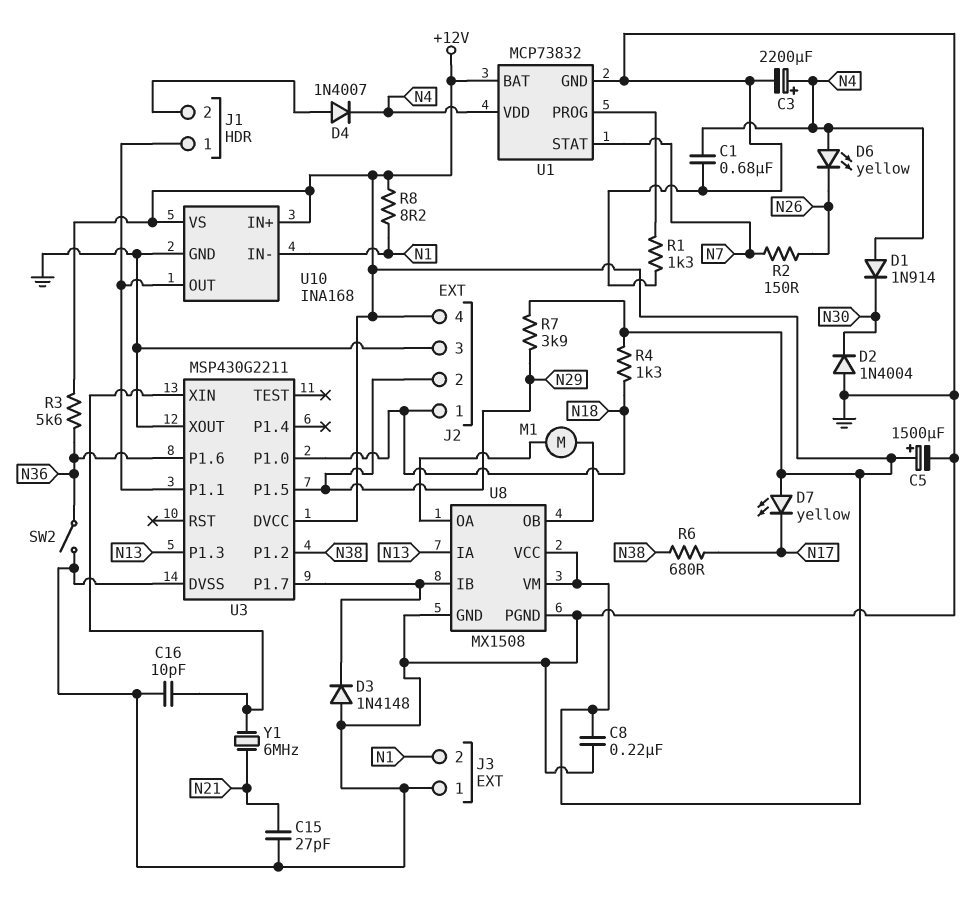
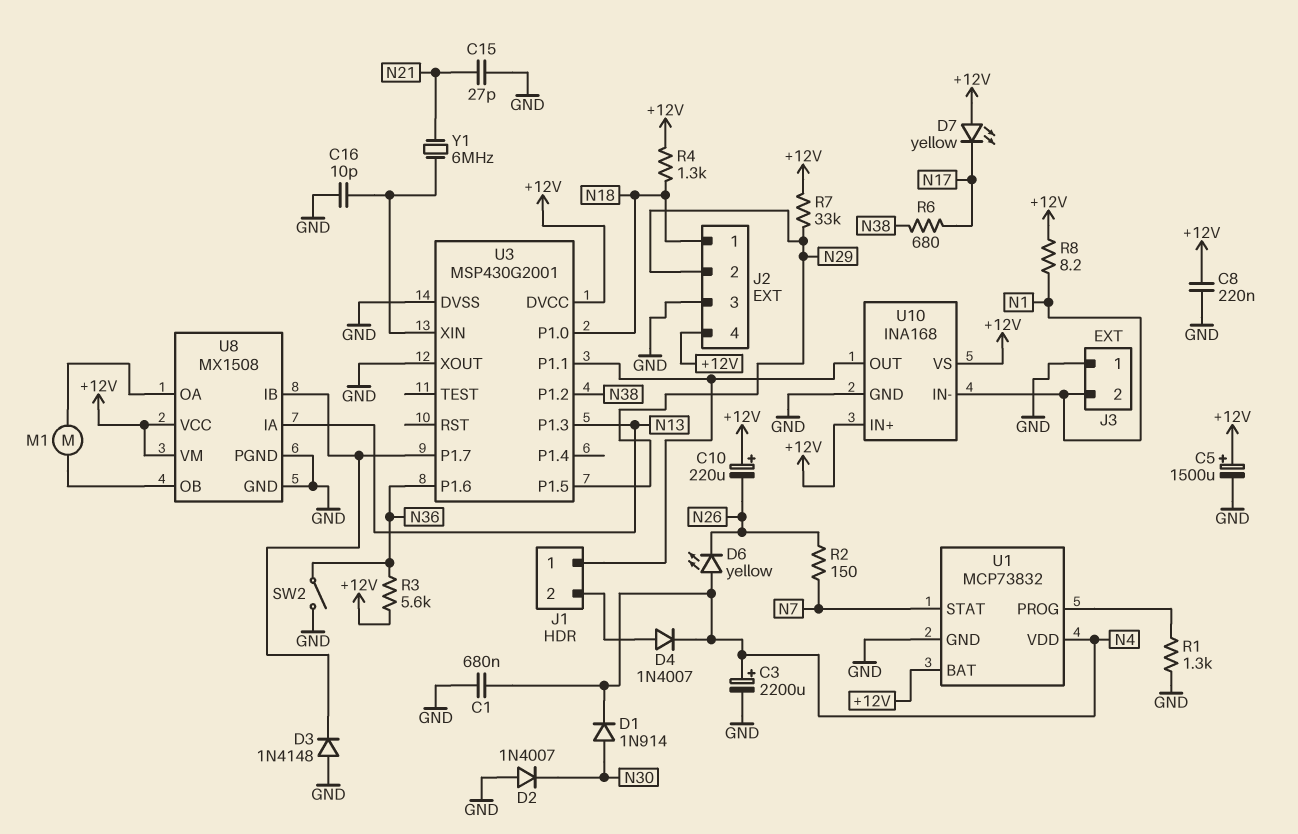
C10: none -> 220uF (plus +12V, minus N26)
D1: diode 1N914 (A N4, K N30) -> diode 1N914 (A N30, K N4)
D2: diode 1N4004 (A GND, K N30) -> diode 1N4007 (A GND, K N30)
R7: 3.9k (+12V, N29) -> 33k (+12V, N29)
U3: MSP430G2211 -> MSP430G2001

